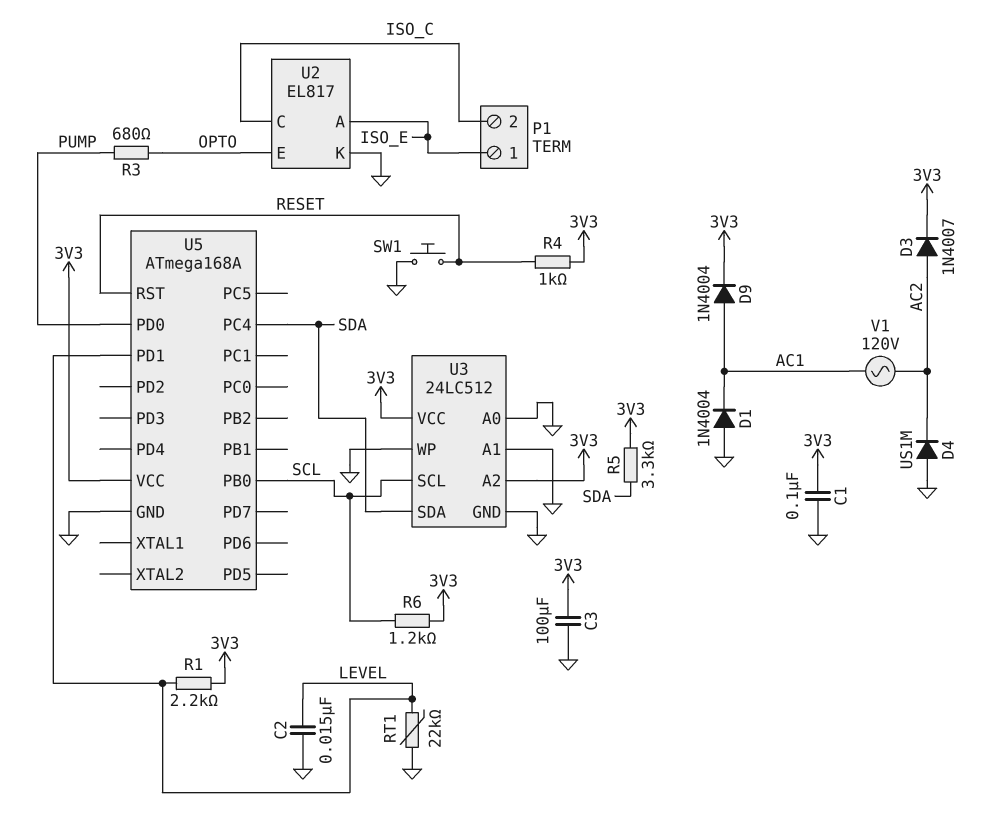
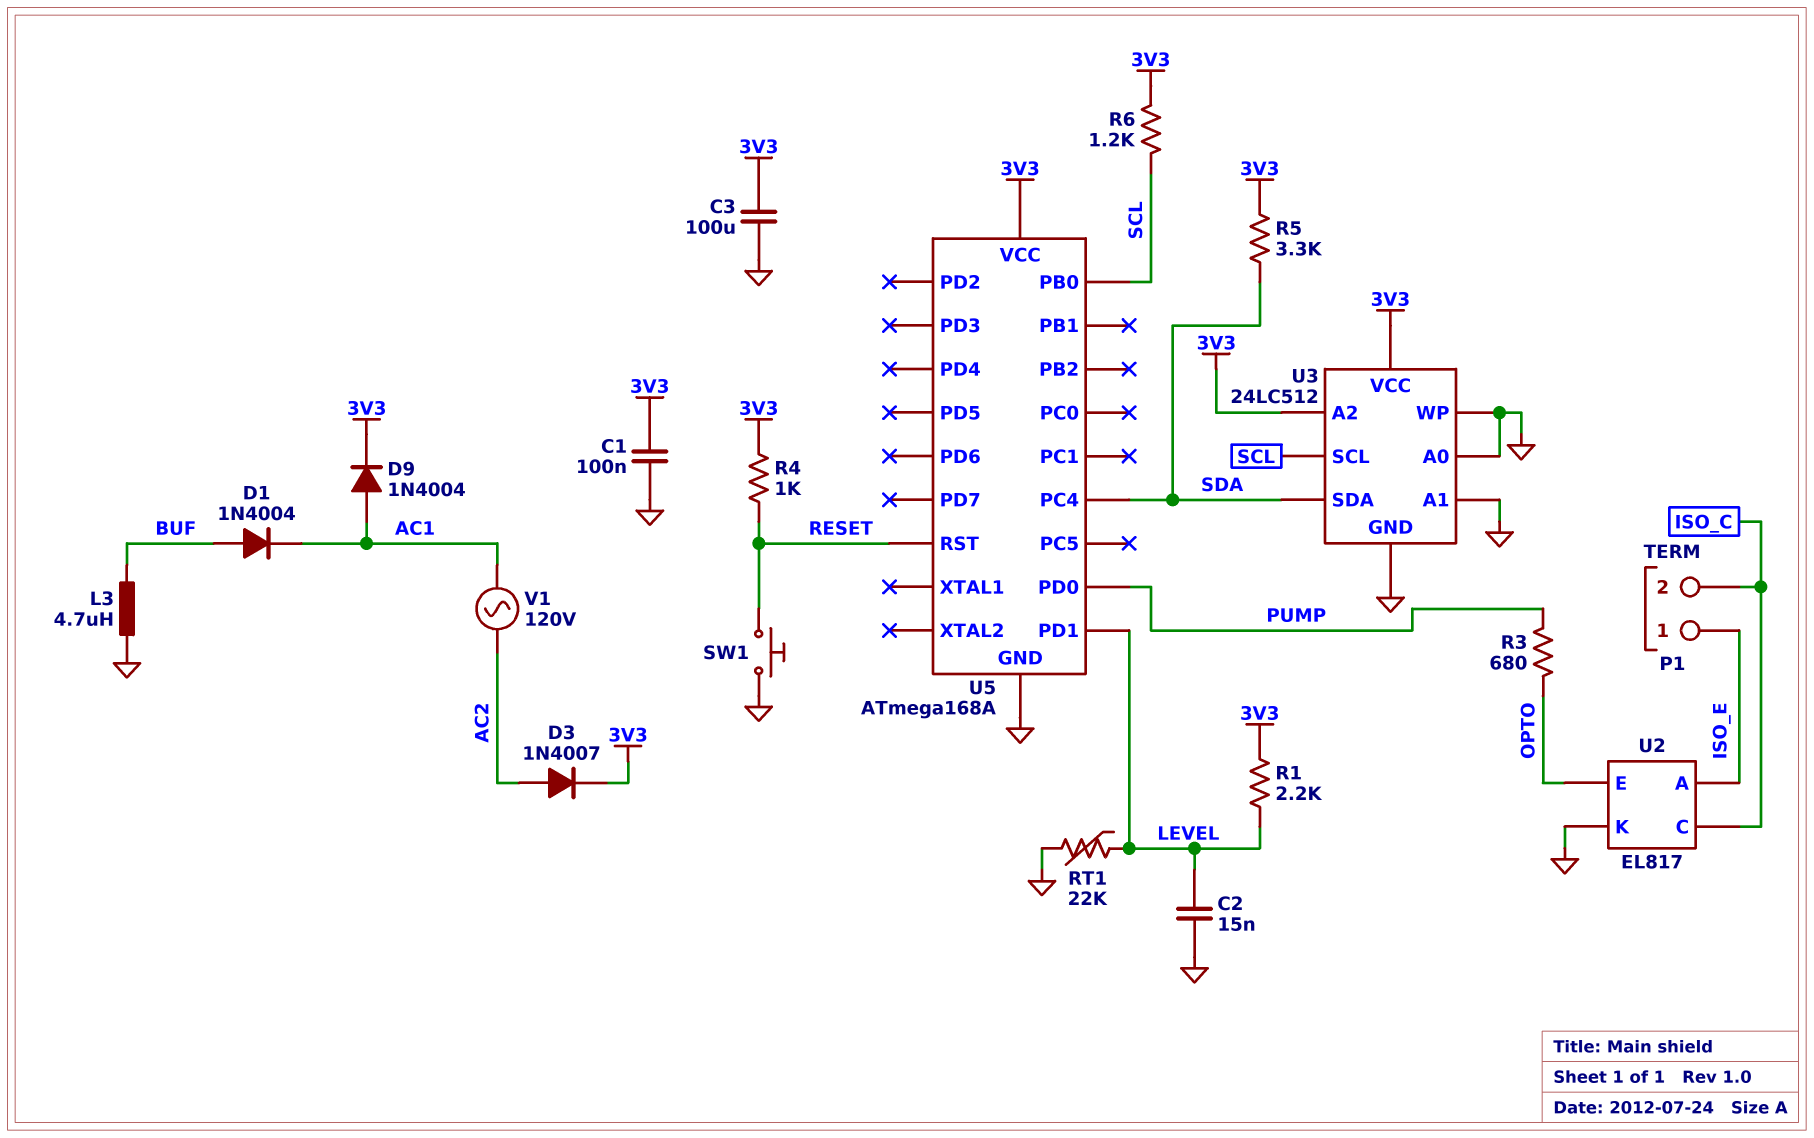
D1: diode 1N4004 (A GND, K AC1) -> diode 1N4004 (A BUF, K AC1)
D4: diode US1M (A GND, K AC2) -> none
L3: none -> 4.7uH (BUF, GND)

